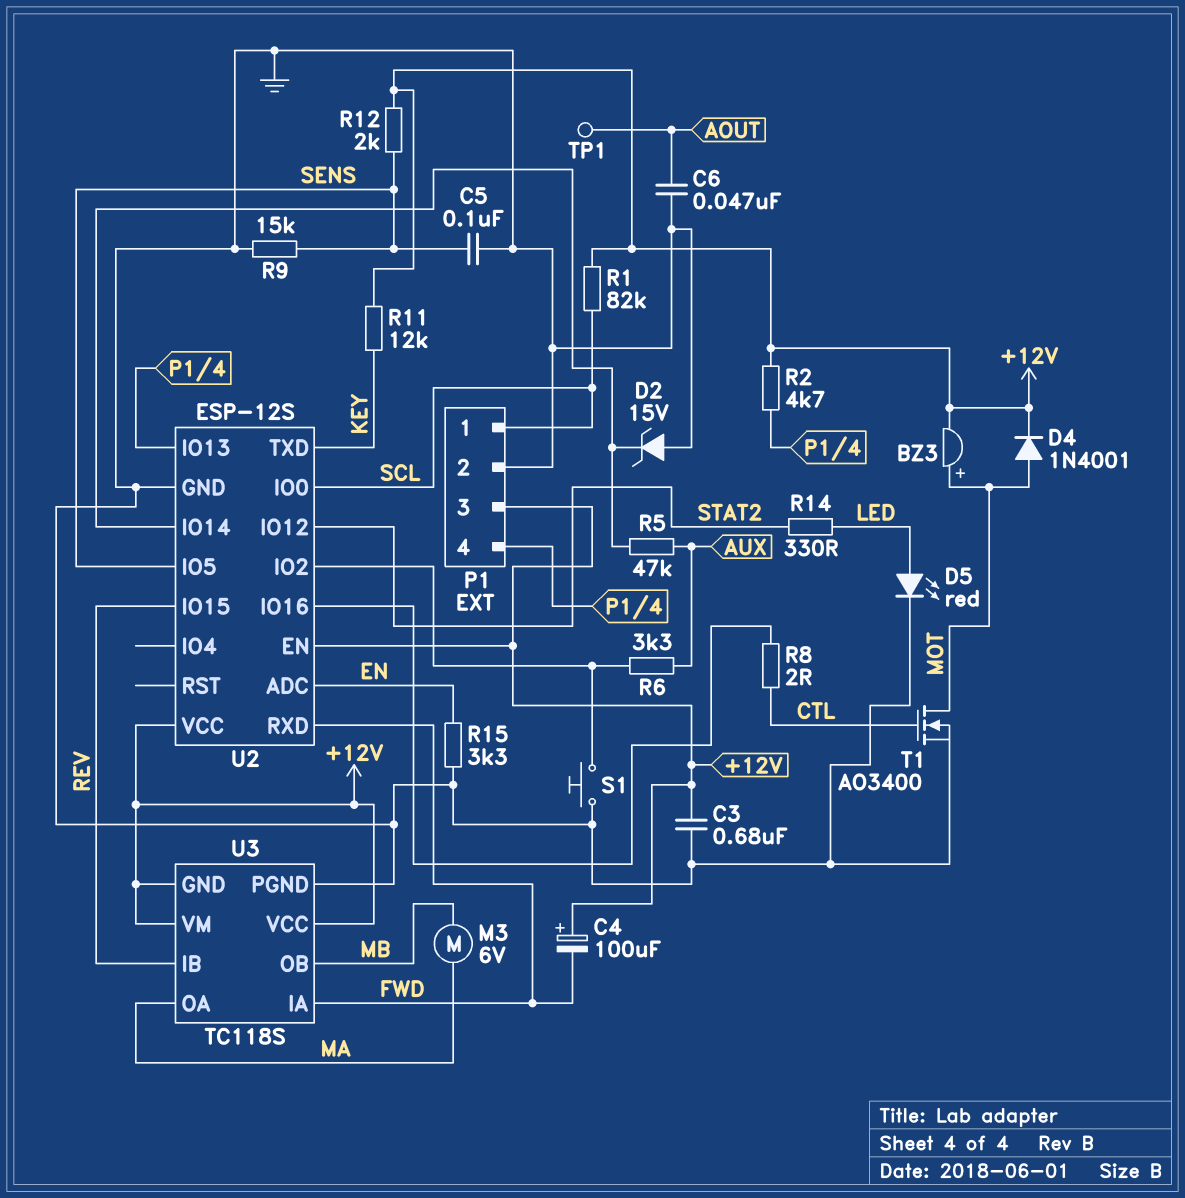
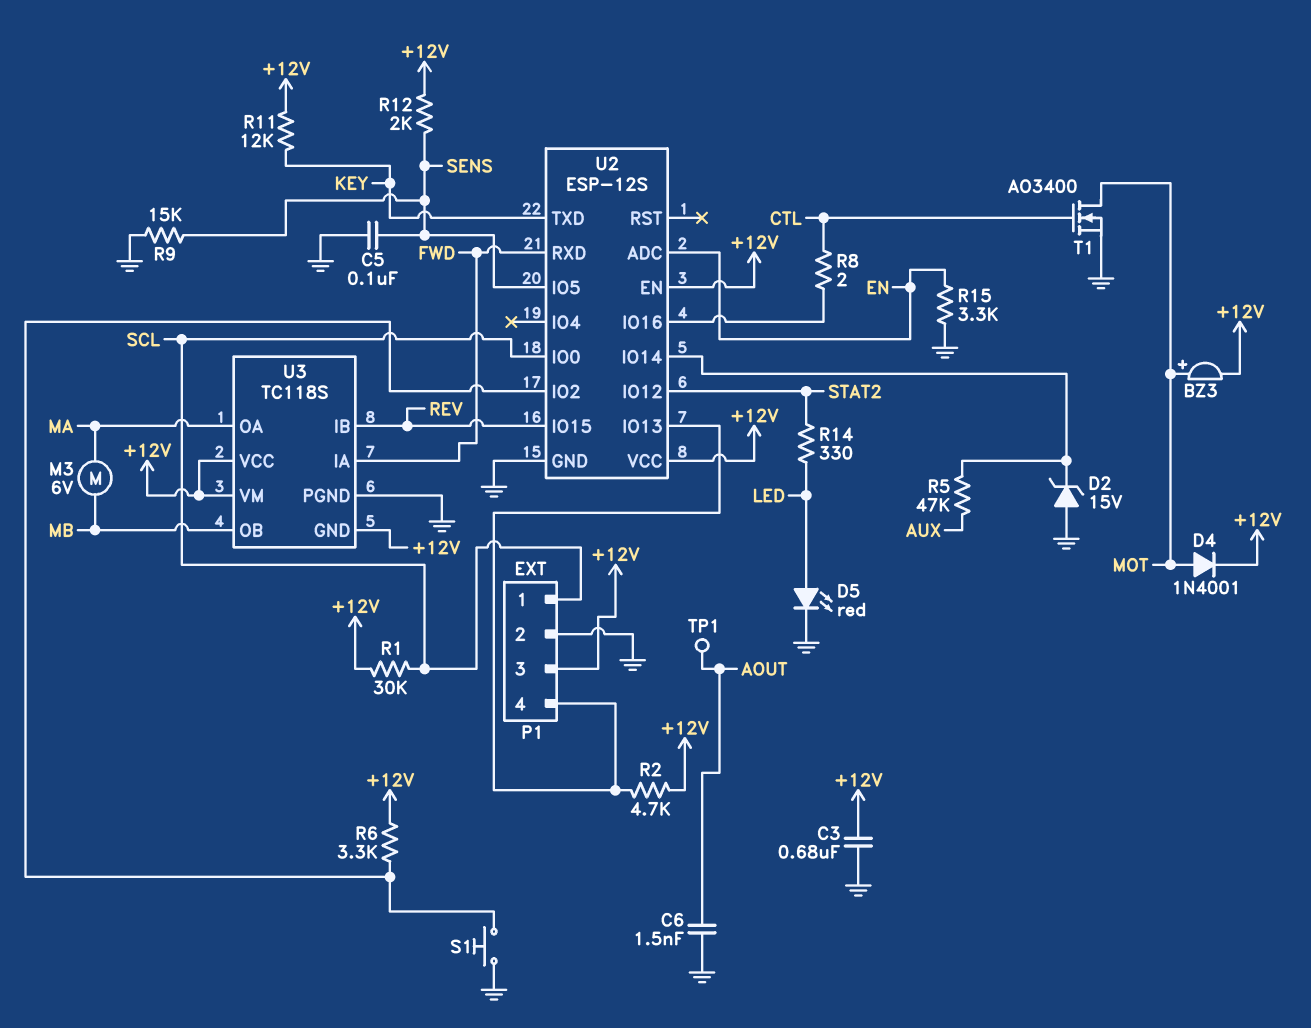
C4: 100uF (plus +12V, minus FWD) -> none
C6: 47nF (AOUT, GND) -> 1.5nF (AOUT, GND)
R1: 82k (+12V, SCL) -> 30k (+12V, SCL)
R6: 3.3k (AUX, U2/IO2) -> 3.3k (+12V, U2/IO2)

